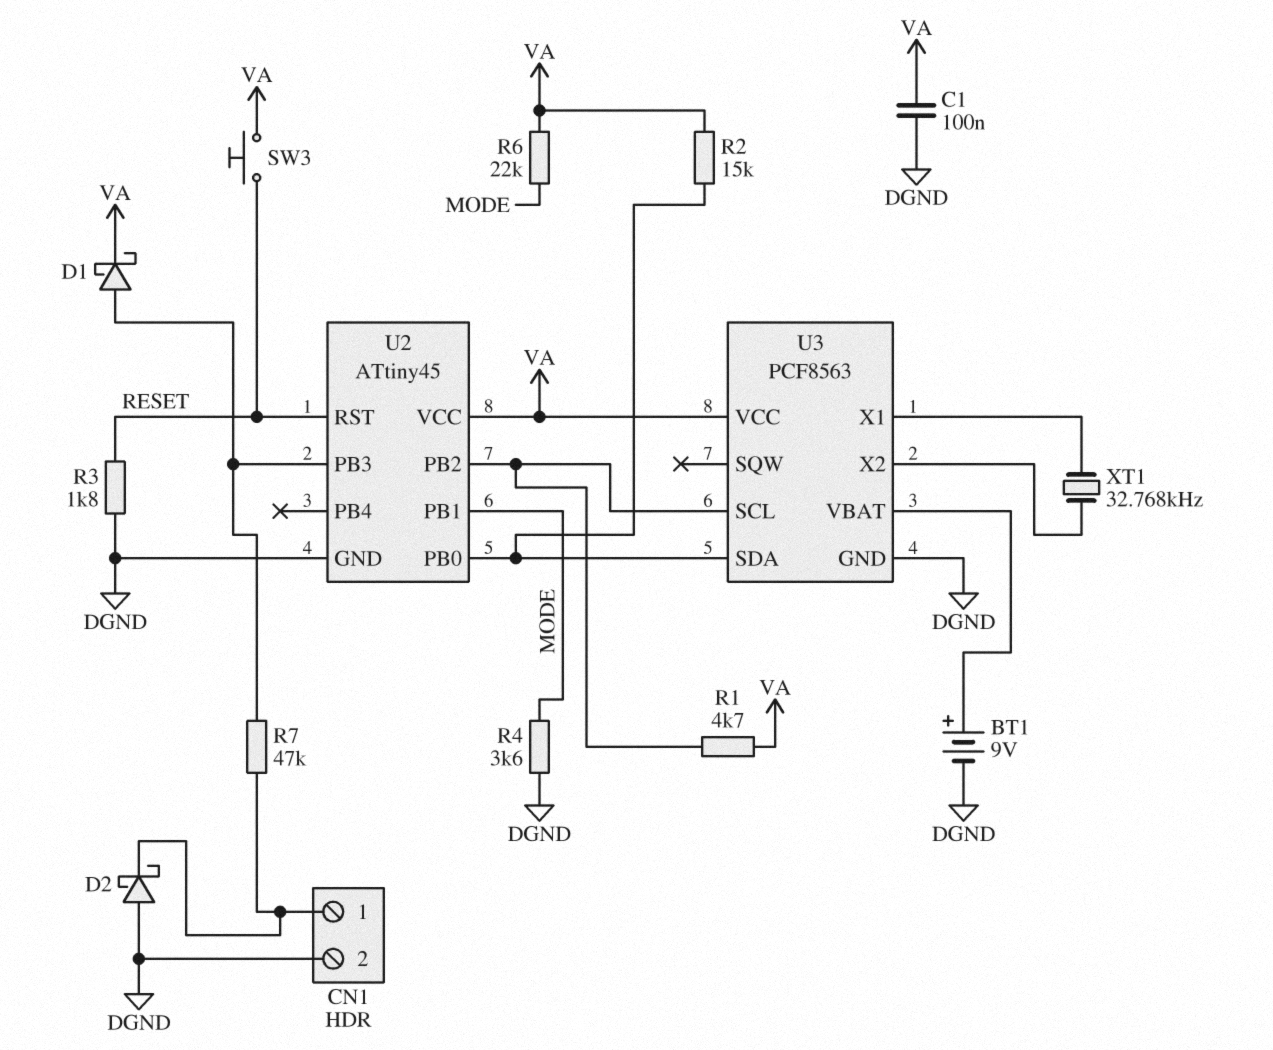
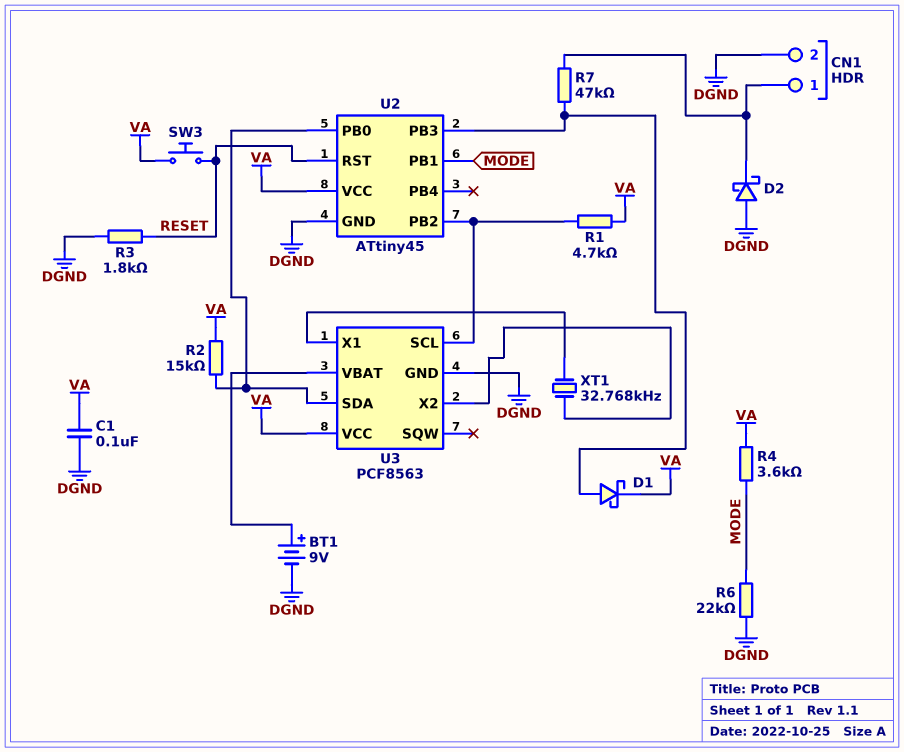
R4: 3.6k (DGND, MODE) -> 3.6k (MODE, VA)
R6: 22k (MODE, VA) -> 22k (DGND, MODE)

